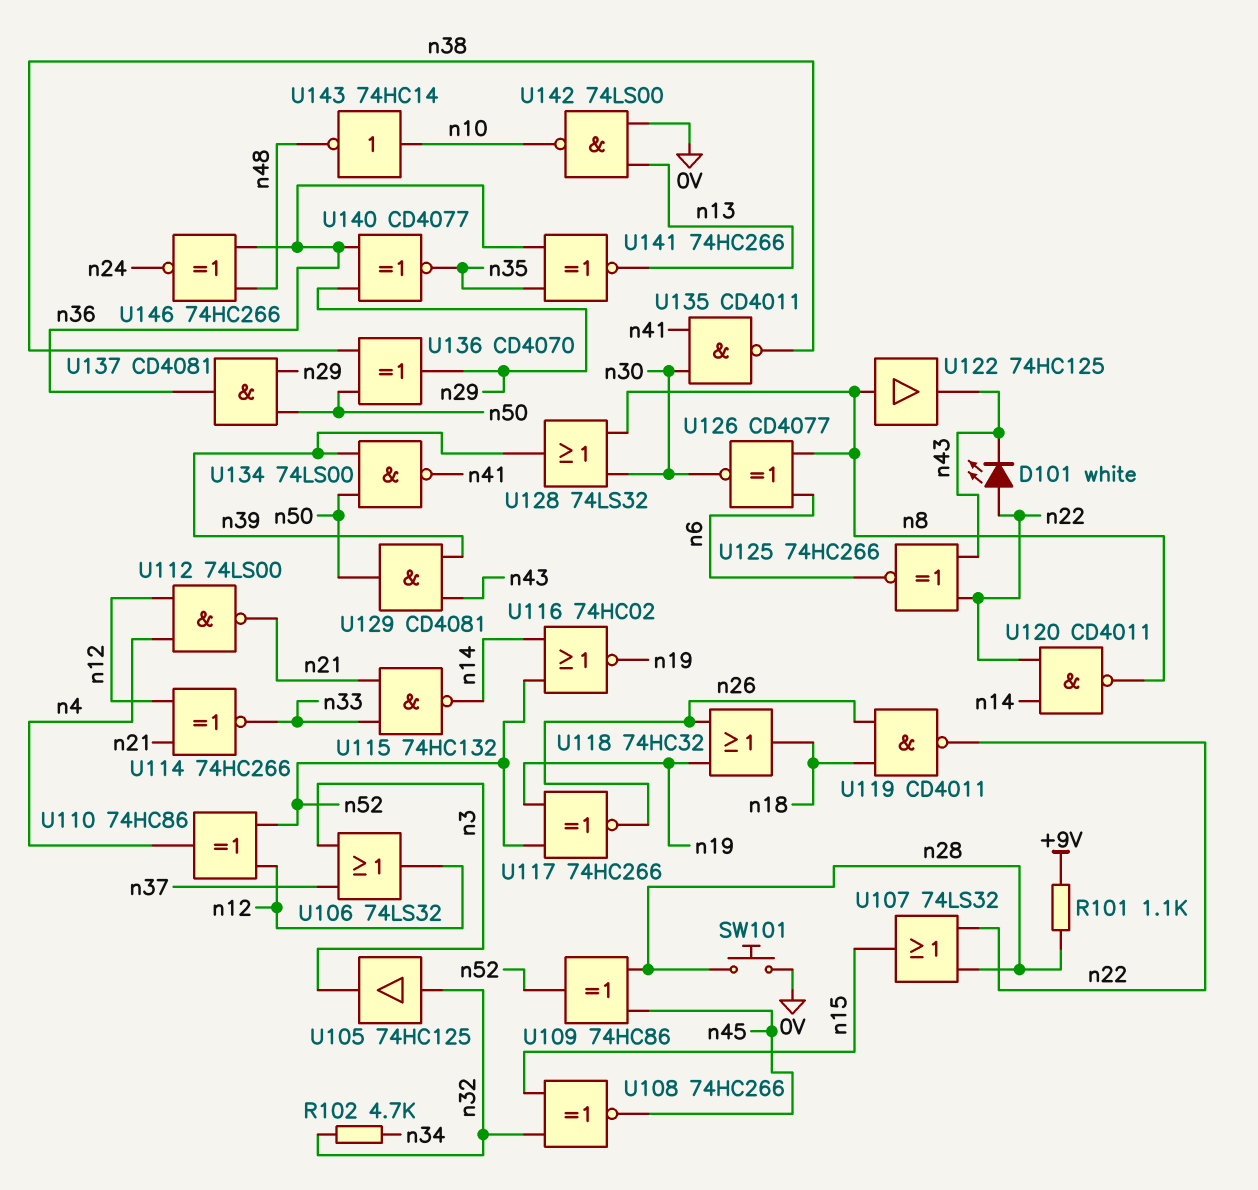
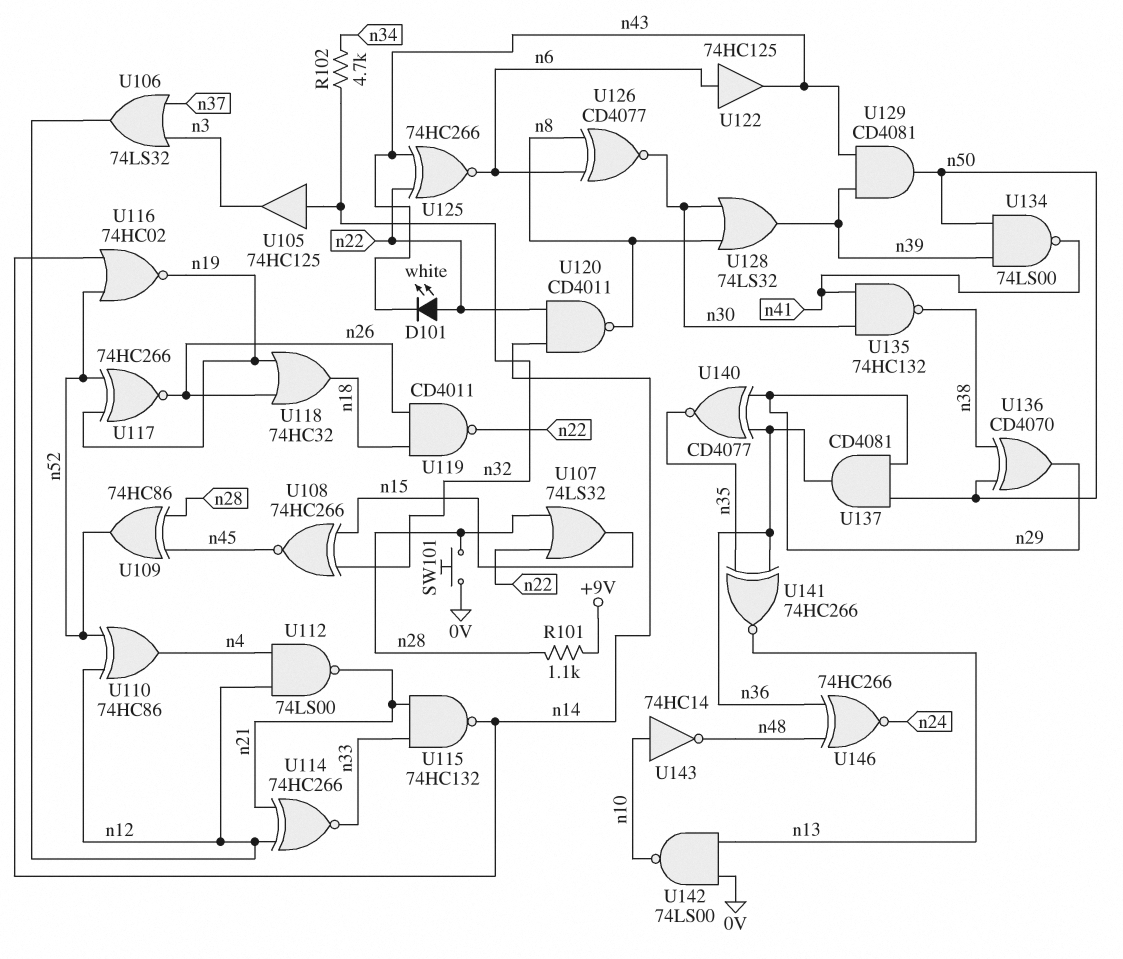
U122: buffer 74HC125 (in n8, out n43) -> buffer 74HC125 (in n6, out n43)
U135: NAND CD4011 (in n30, in n41, out n38) -> NAND 74HC132 (in n30, in n41, out n38)

